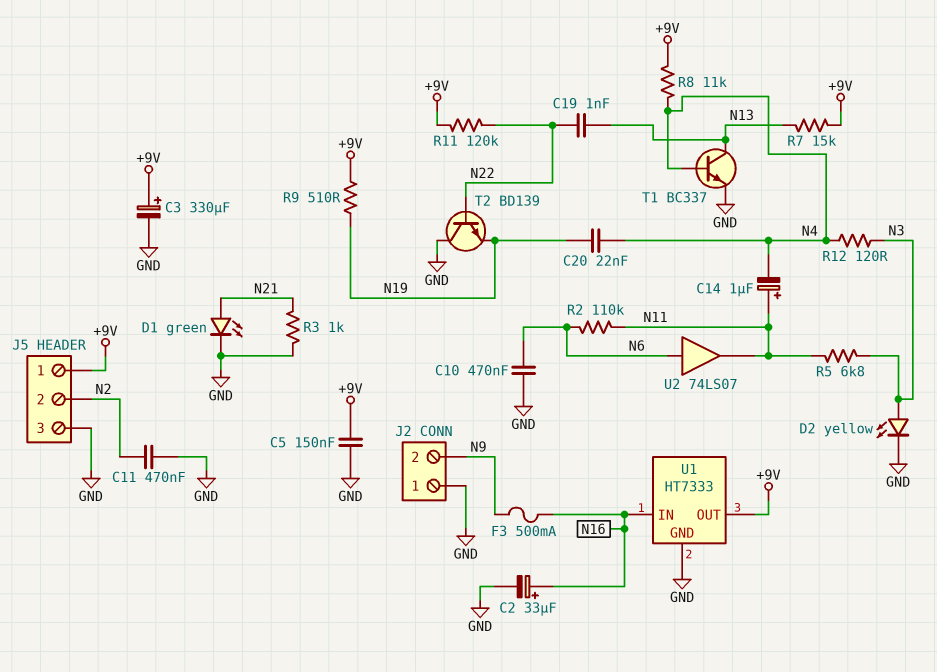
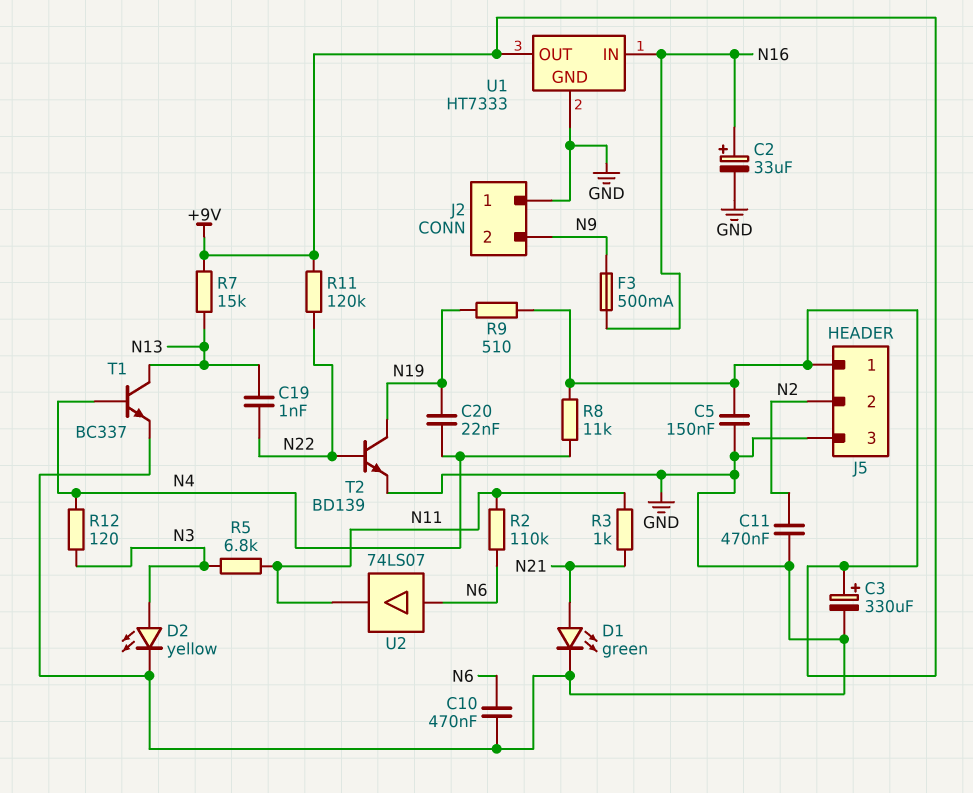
C14: 1uF (plus N11, minus N4) -> none
R3: 1k (GND, N21) -> 1k (N11, N21)
T2: NPN BD139 (B N22, C GND, E N19) -> NPN BD139 (B N22, C N19, E GND)

